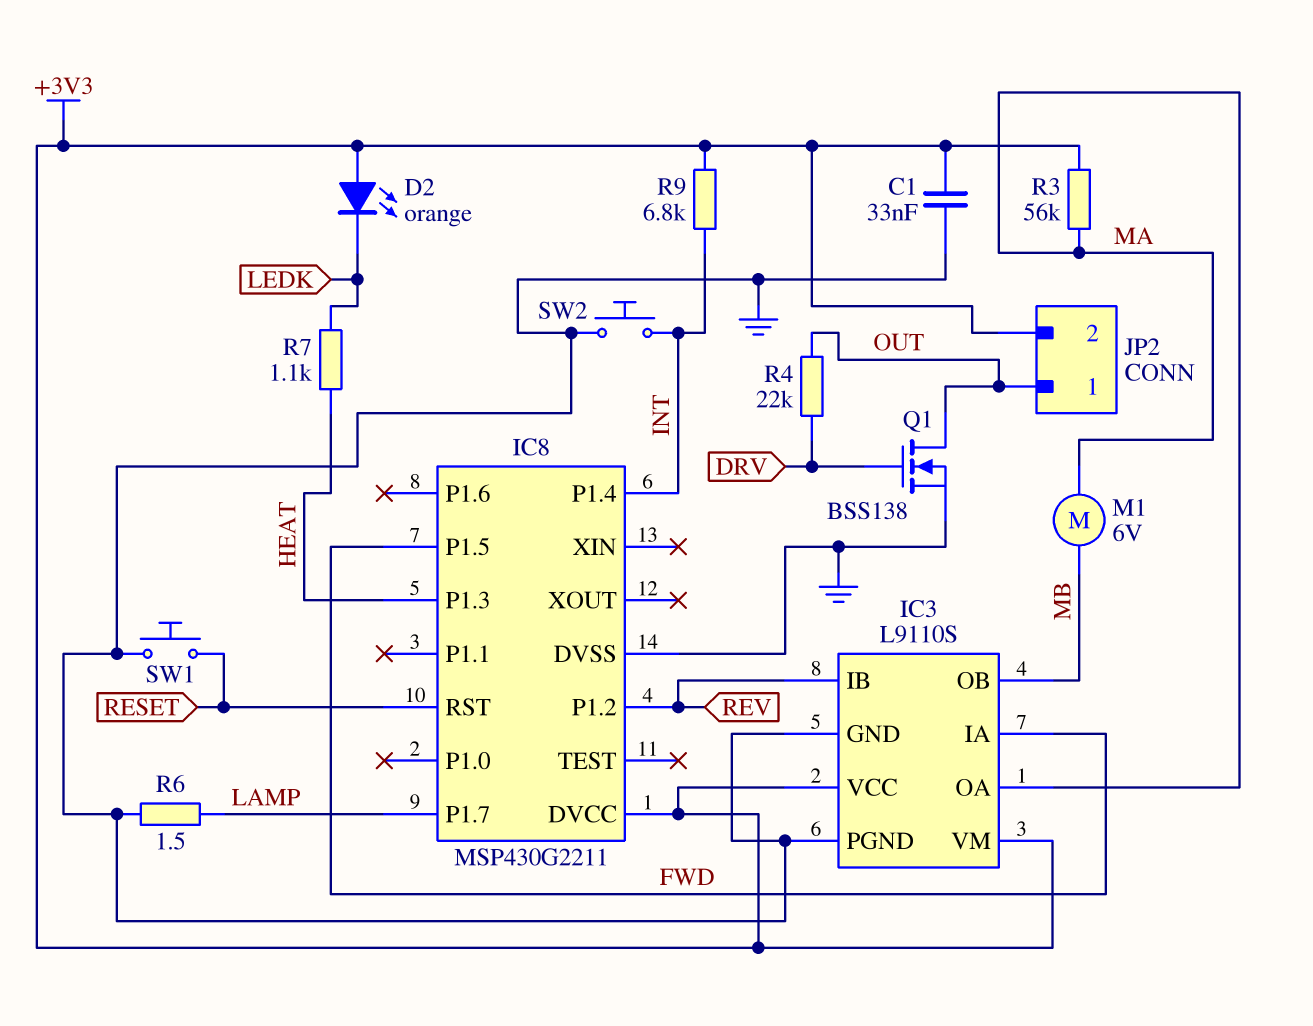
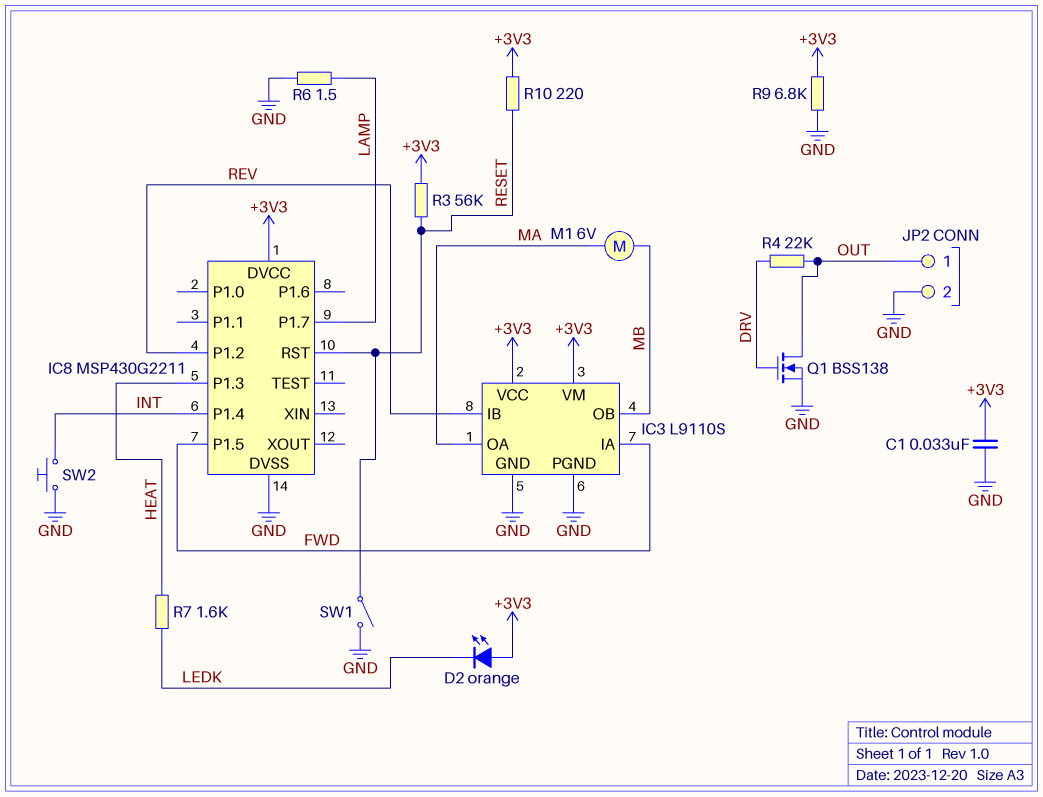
JP2 pin 2: +3V3 -> GND
R3: 56k (+3V3, MA) -> 56k (+3V3, RESET)
R7: 1.1k (HEAT, LEDK) -> 1.6k (HEAT, LEDK)
R9: 6.8k (+3V3, INT) -> 6.8k (+3V3, GND)
R10: none -> 220 (+3V3, RESET)
SW1: button (GND, RESET) -> switch (GND, RESET)

